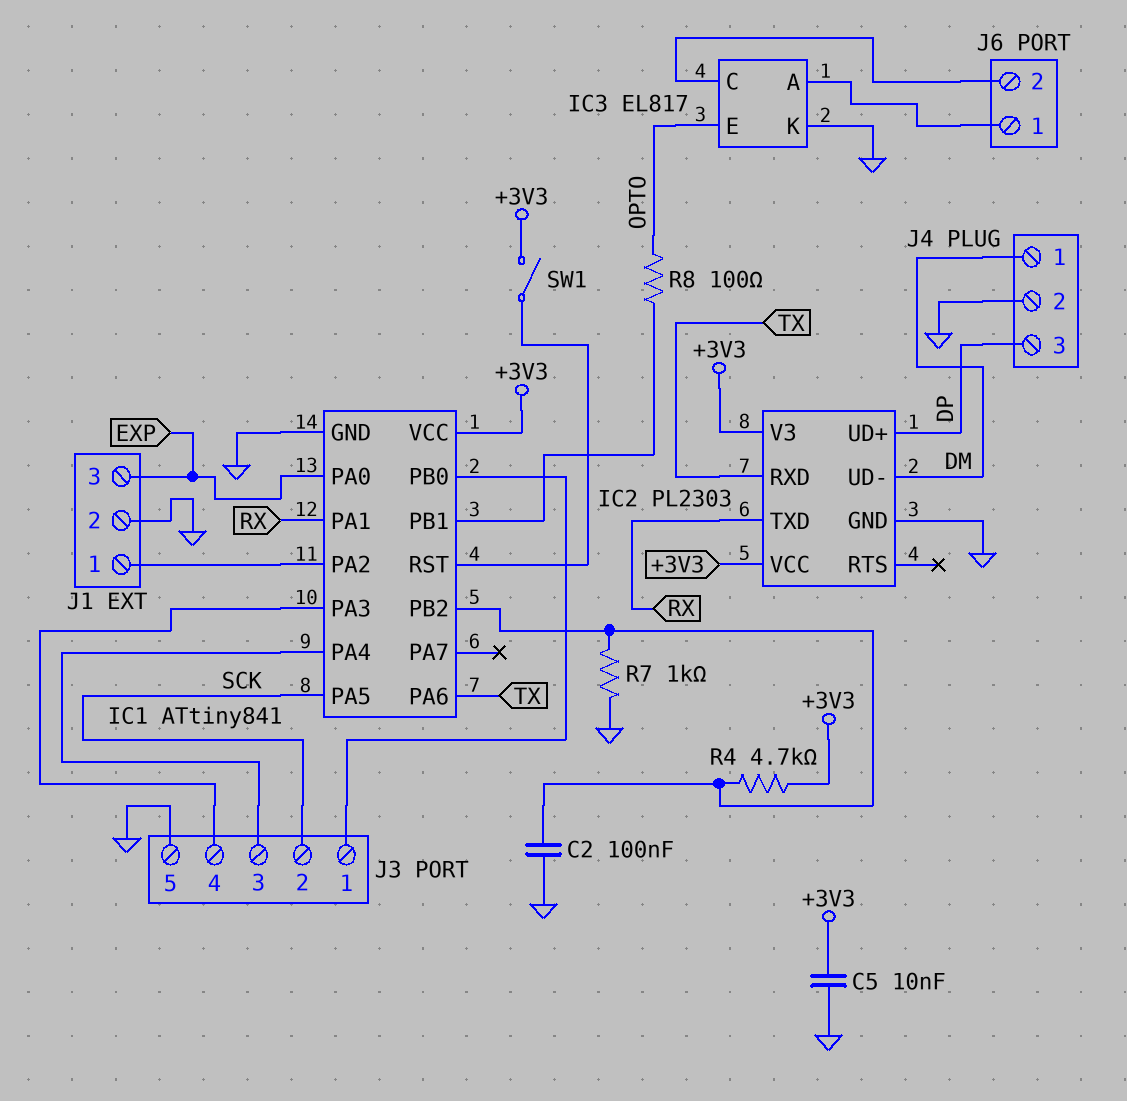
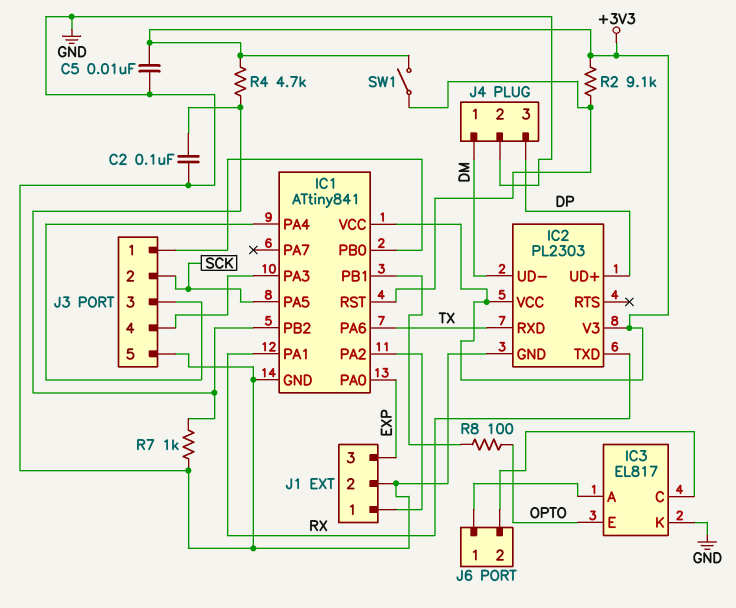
R2: none -> 9.1k (+3V3, IC1/RST)

